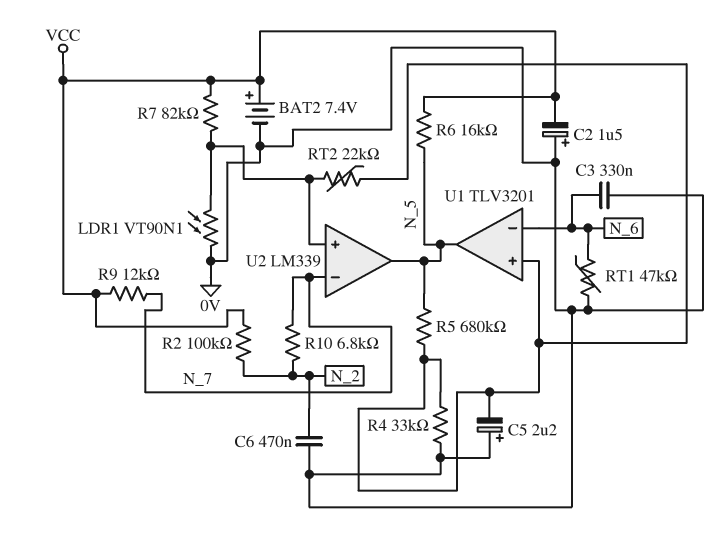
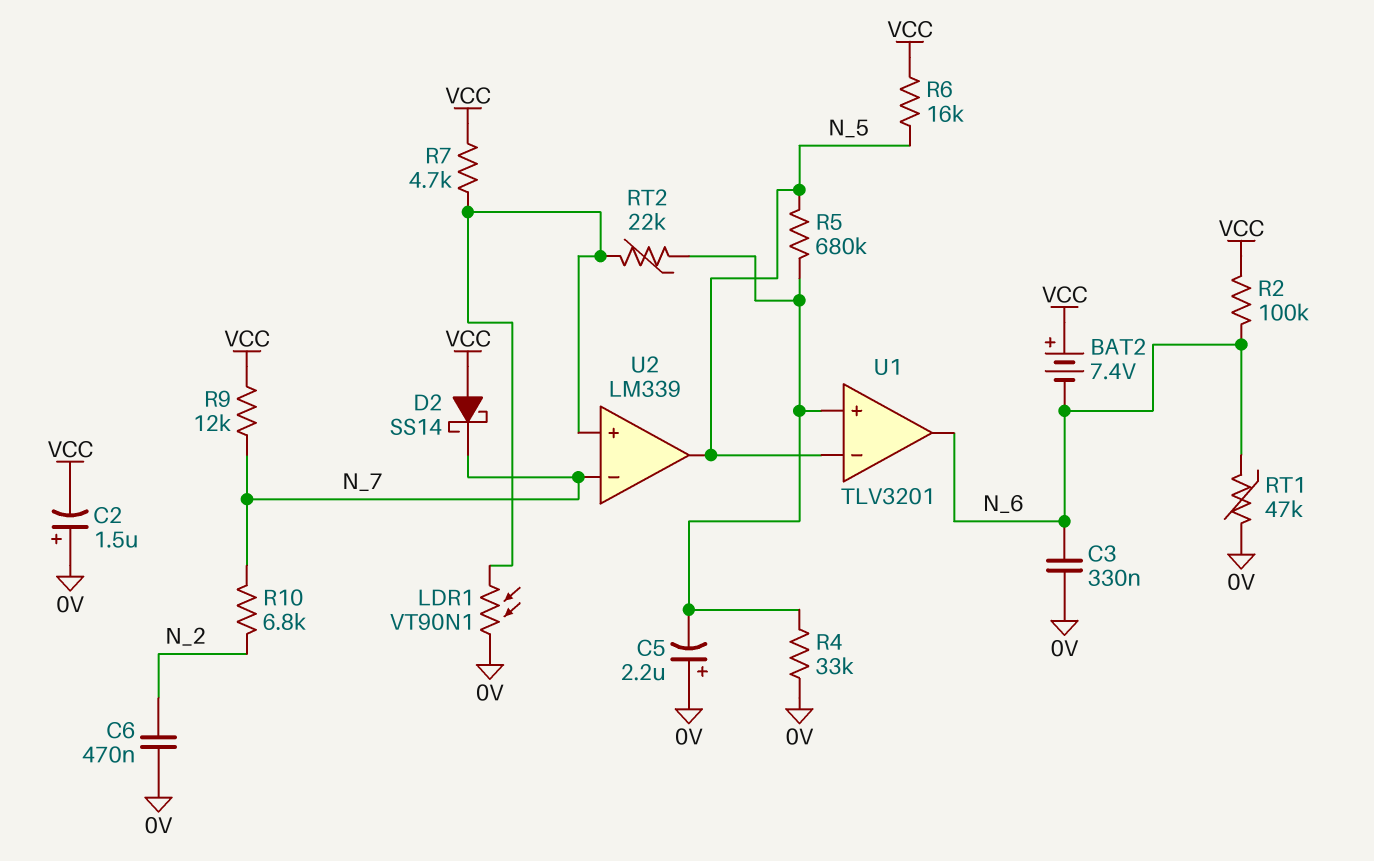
BAT2: 7.4V (plus VCC, minus 0V) -> 7.4V (plus VCC, minus N_6)
D2: none -> schottky SS14 (A VCC, K N_7)
R2: 100k (N_2, VCC) -> 100k (N_6, VCC)
R7: 82k (U2/in+, VCC) -> 4.7k (U2/in+, VCC)
U1 pin in-: N_6 -> N_5
U1 pin out: N_5 -> N_6

